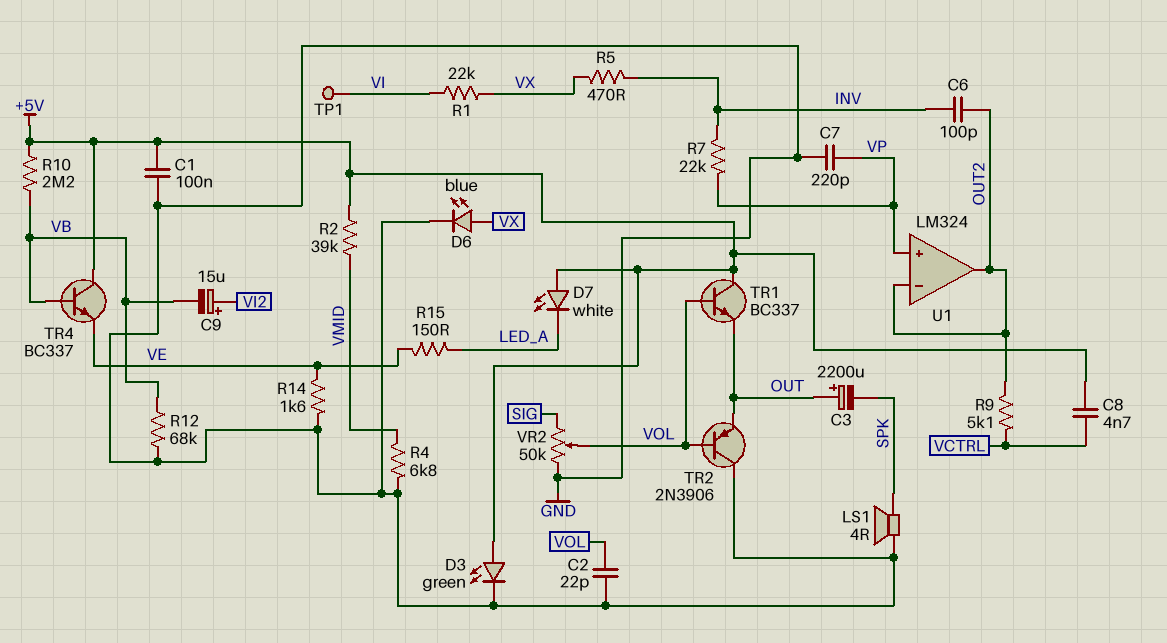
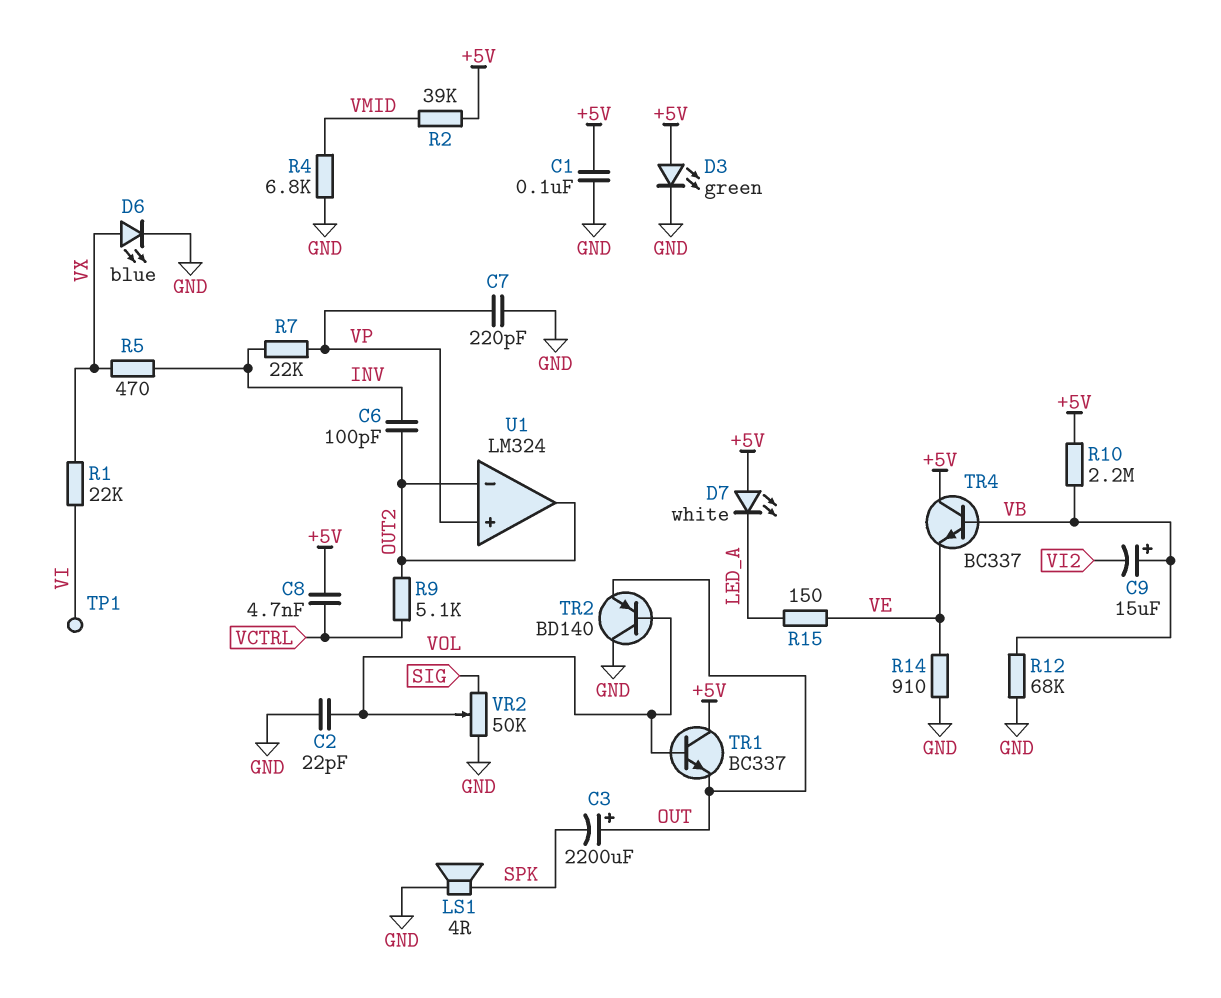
C9: 15uF (plus VI2, minus VB) -> 15uF (plus VB, minus VI2)
R14: 1.6k (GND, VE) -> 910 (GND, VE)
TR2: PNP 2N3906 (B VOL, C GND, E OUT) -> PNP BD140 (B VOL, C GND, E OUT)

